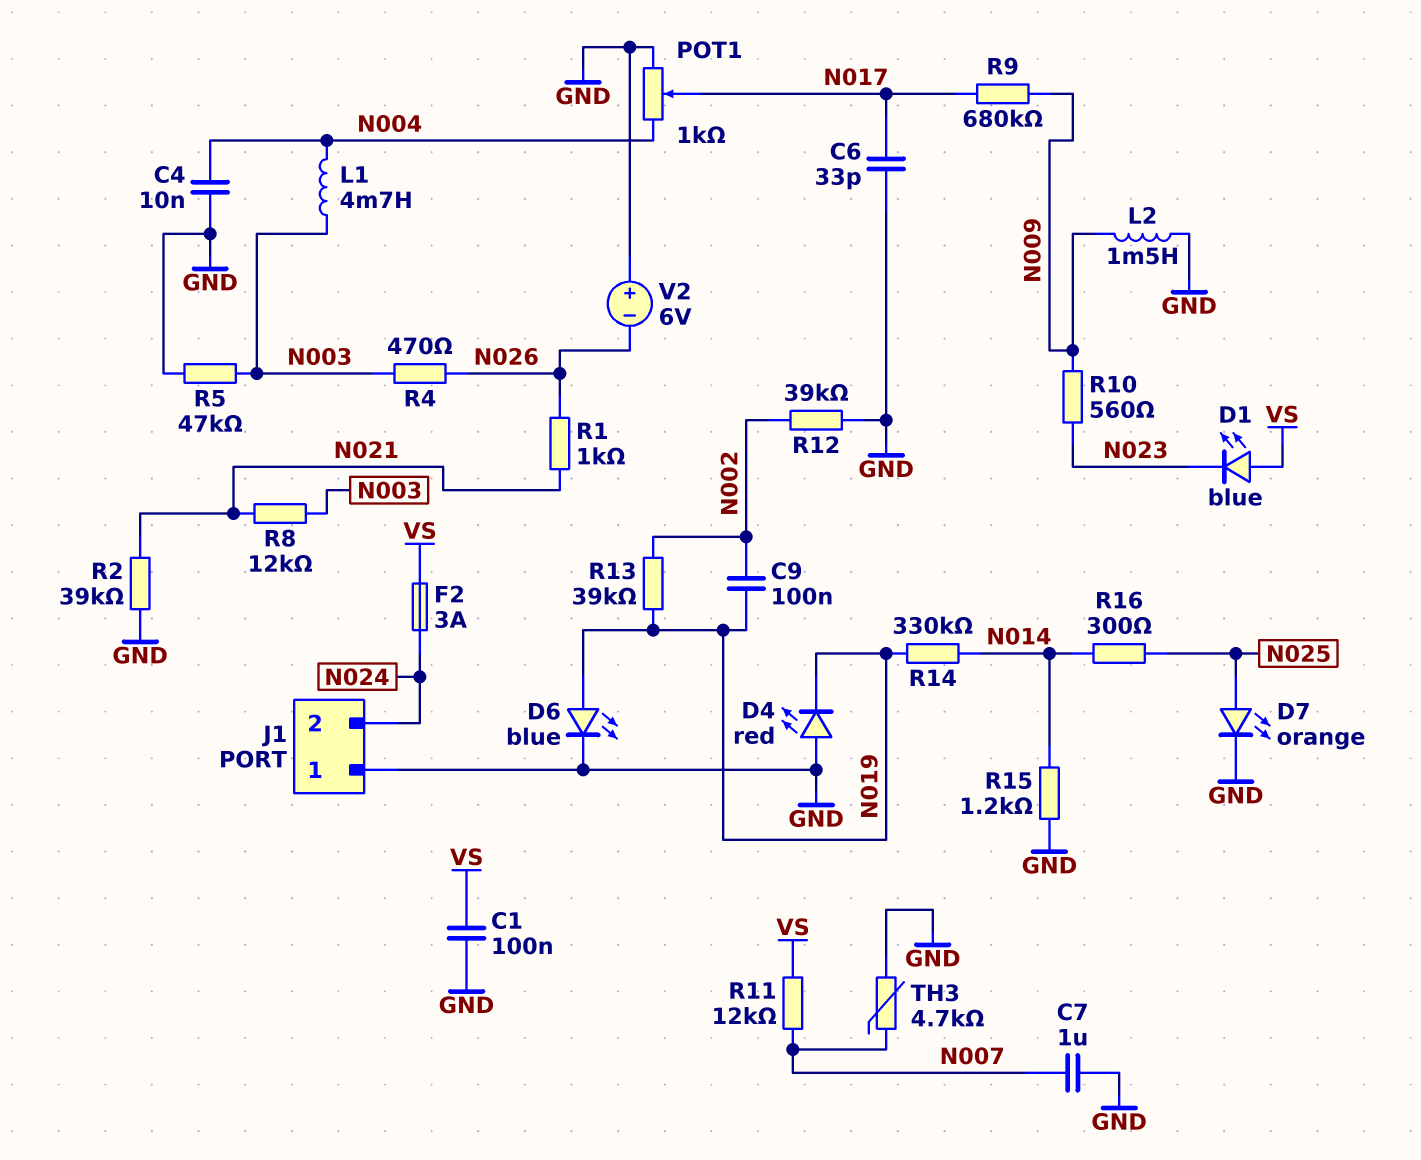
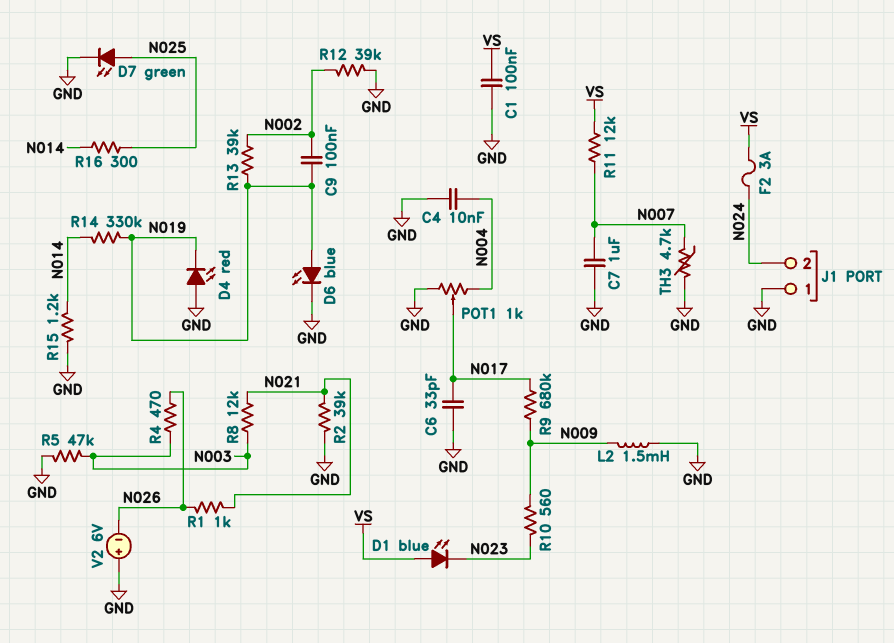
D7: LED orange (A N025, K GND) -> LED green (A N025, K GND)
L1: 4.7mH (N003, N004) -> none

